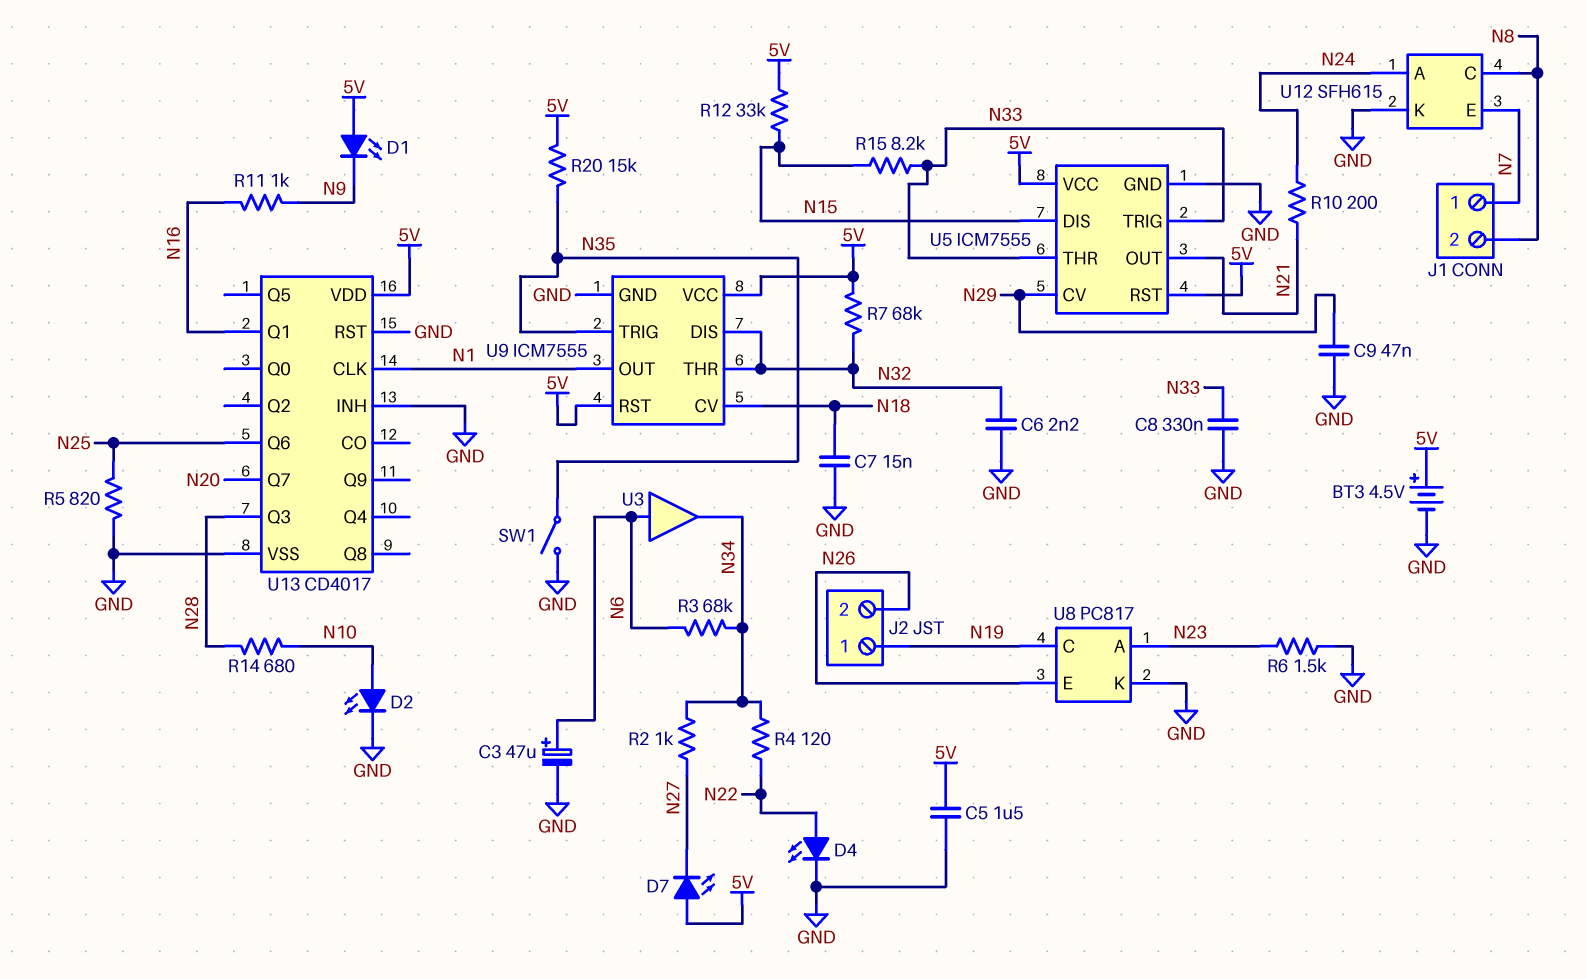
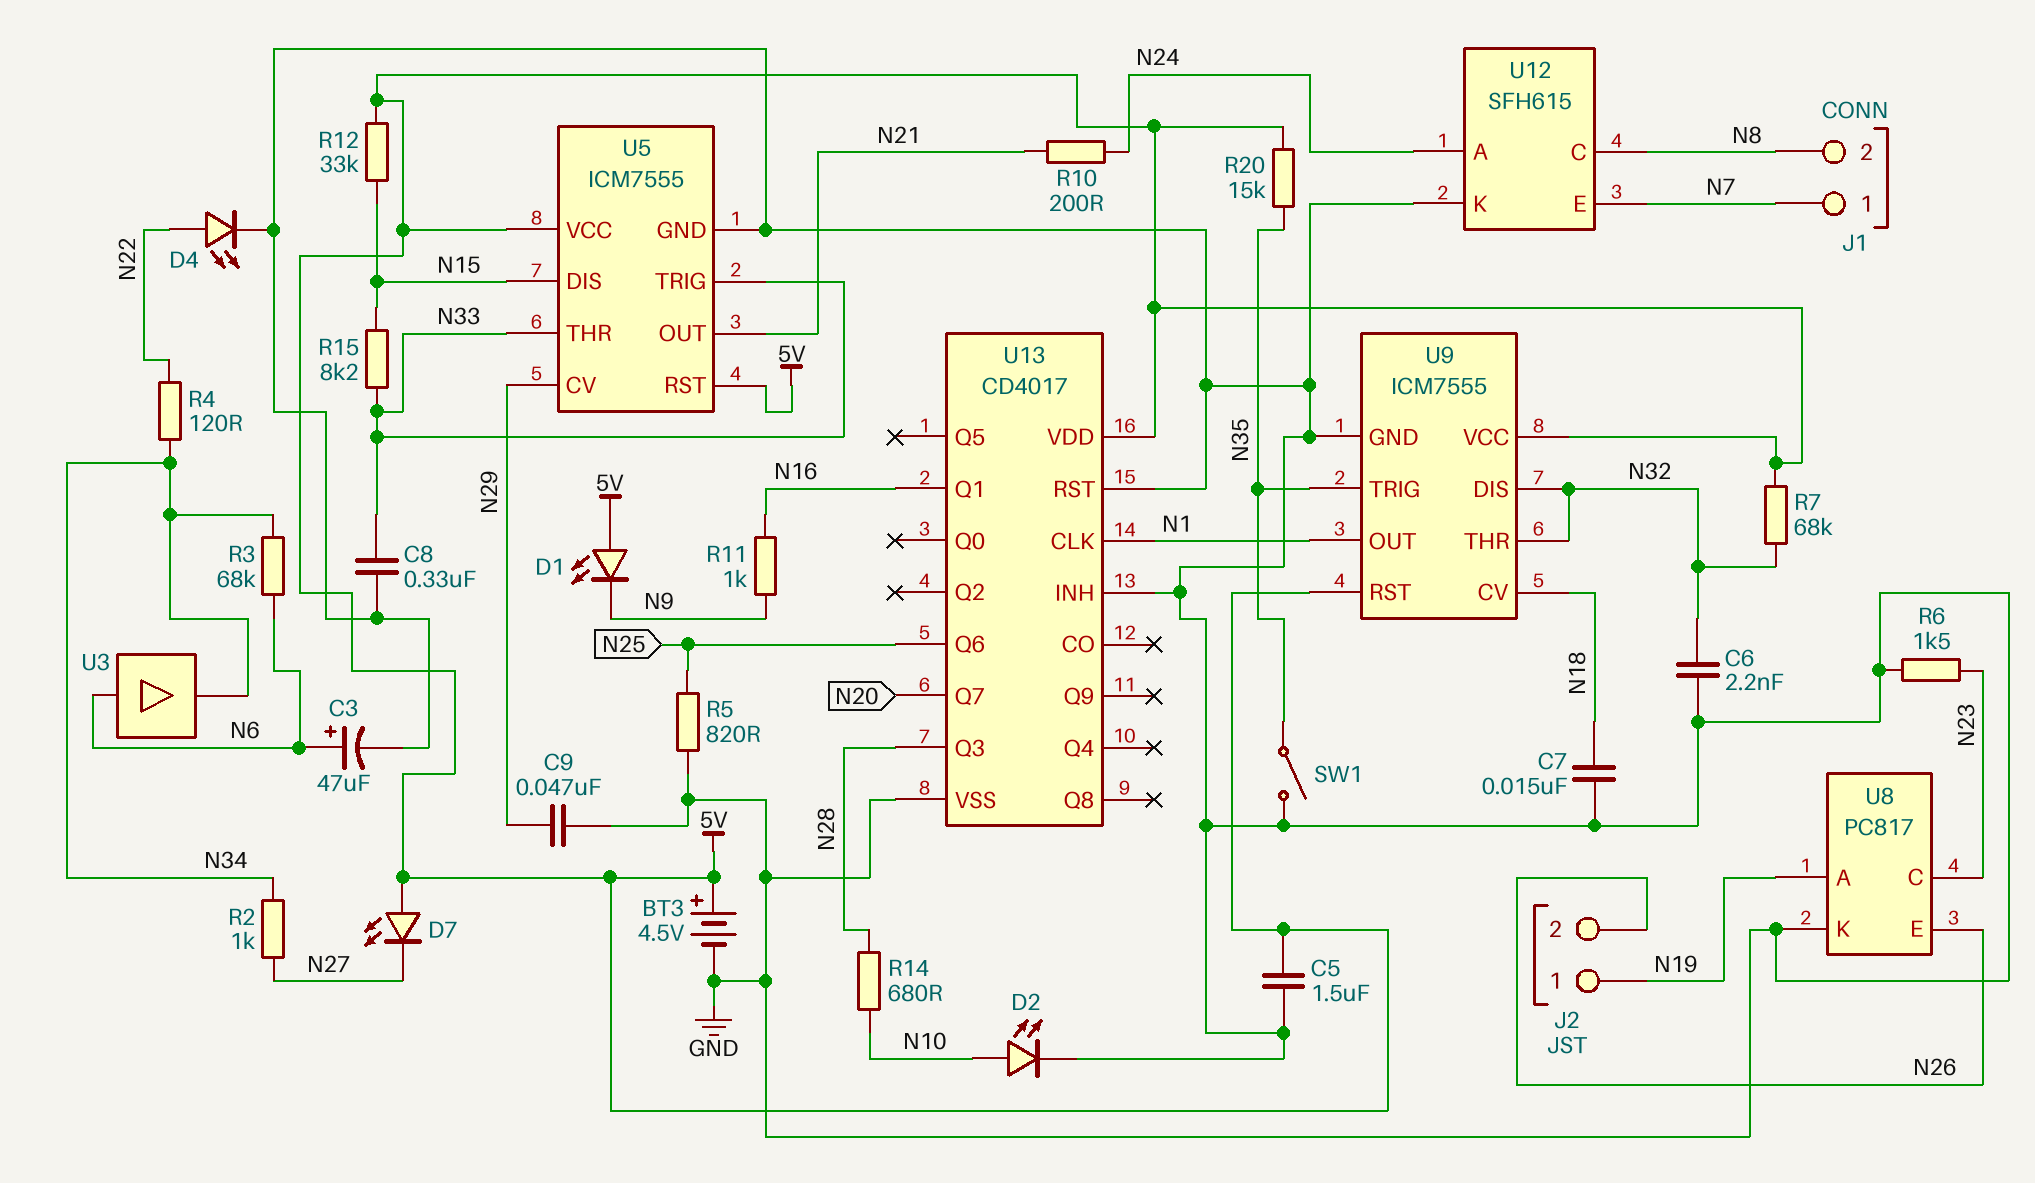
U8 pin A: N23 -> N19
U8 pin C: N19 -> N23

